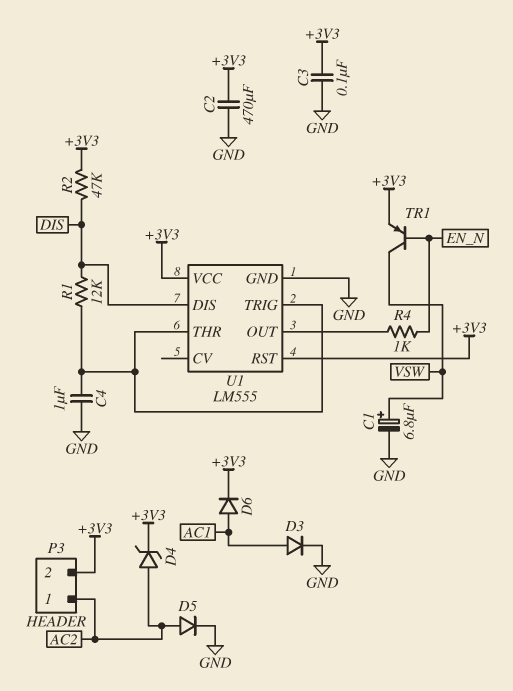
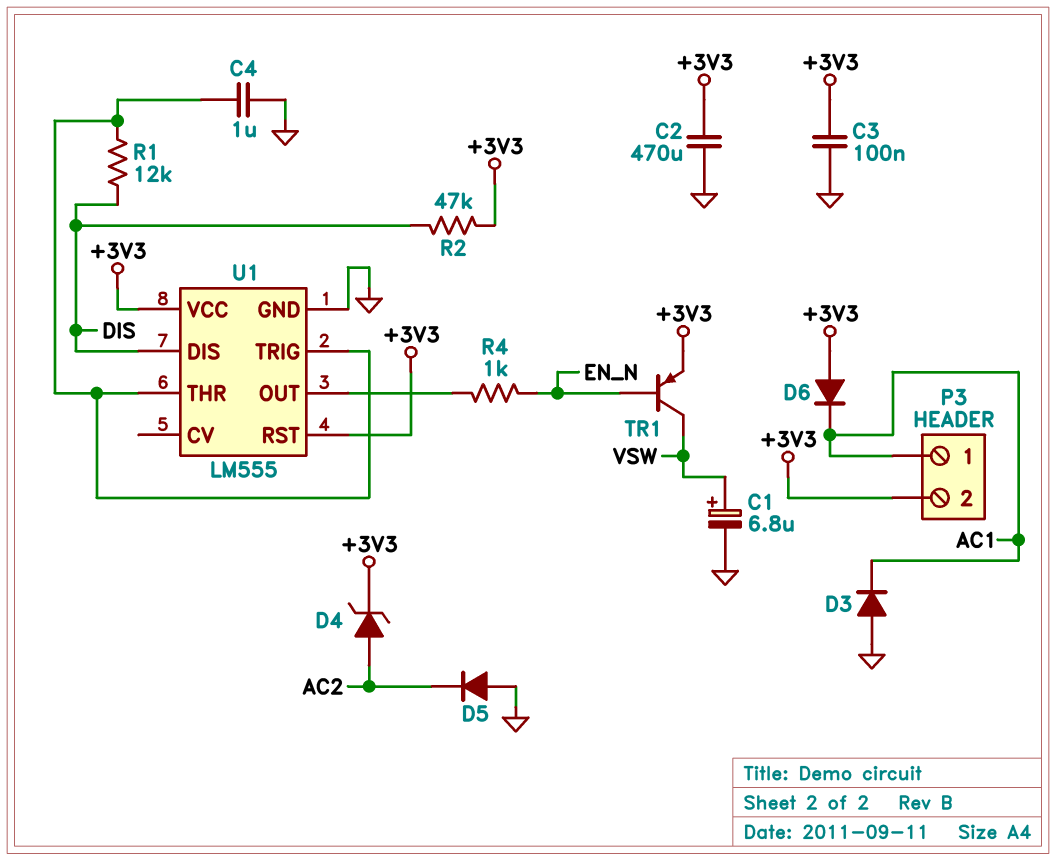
D3: diode (A AC1, K GND) -> diode (A GND, K AC1)
D5: diode (A AC2, K GND) -> diode (A GND, K AC2)
D6: diode (A AC1, K +3V3) -> diode (A +3V3, K AC1)
P3 pin 1: AC2 -> AC1

